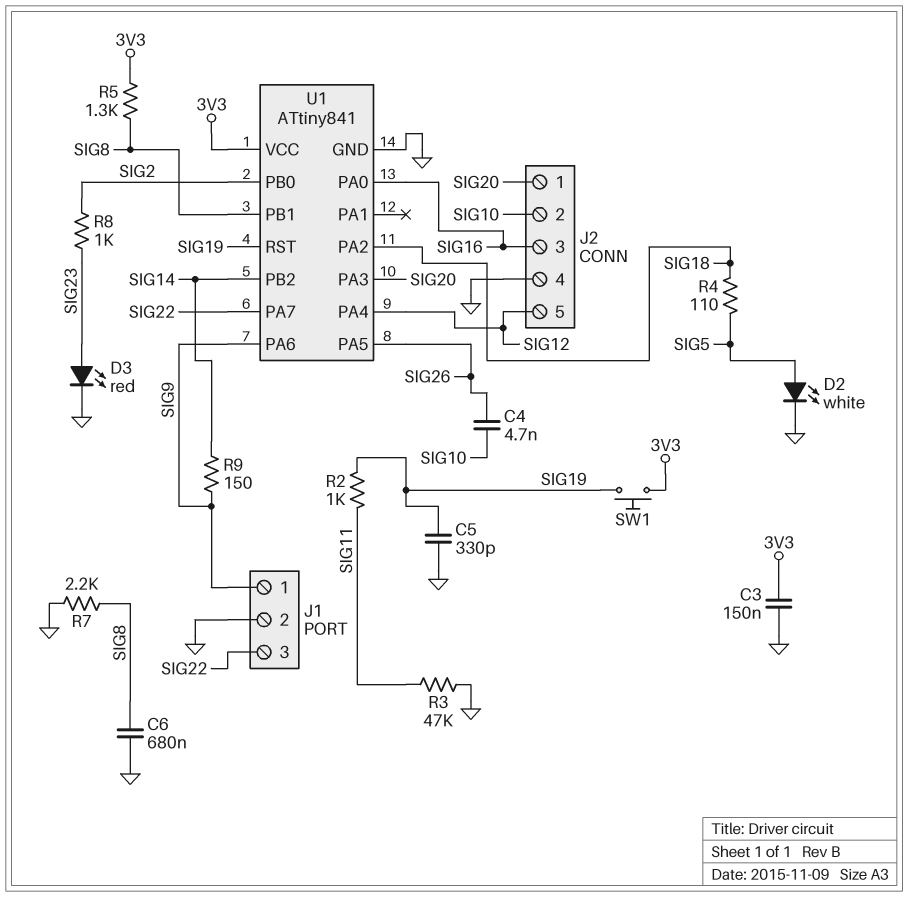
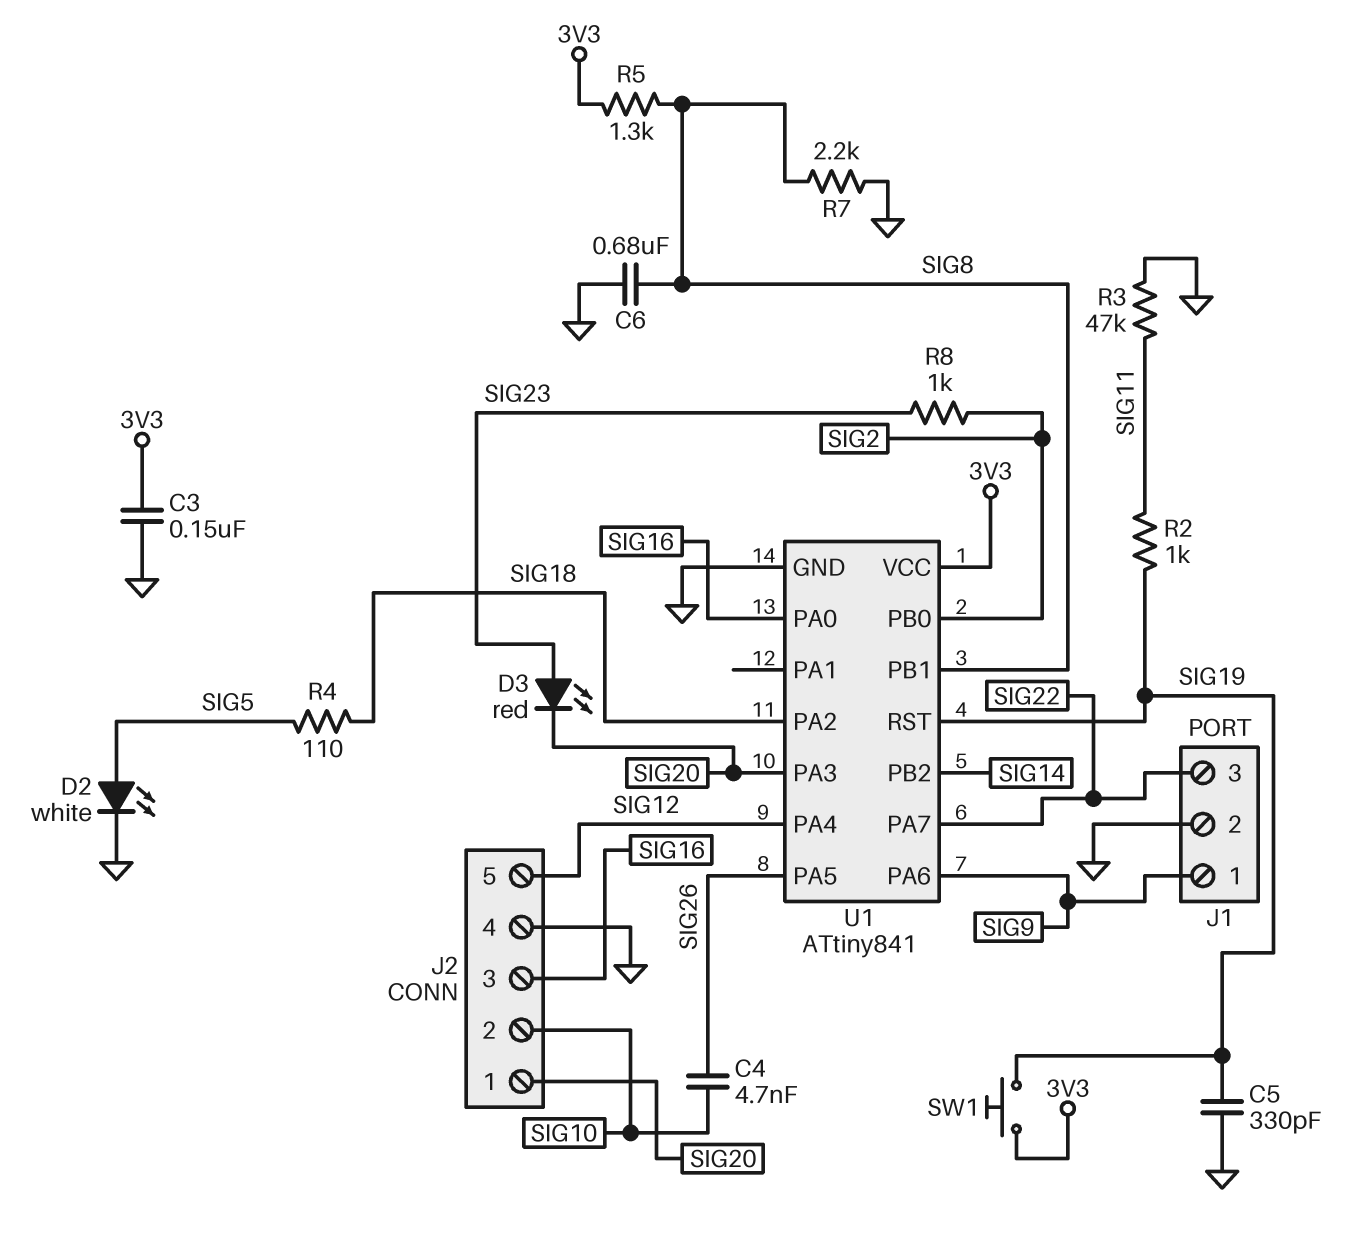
D3: LED red (A SIG23, K GND) -> LED red (A SIG23, K SIG20)
R9: 150 (SIG9, SIG14) -> none

